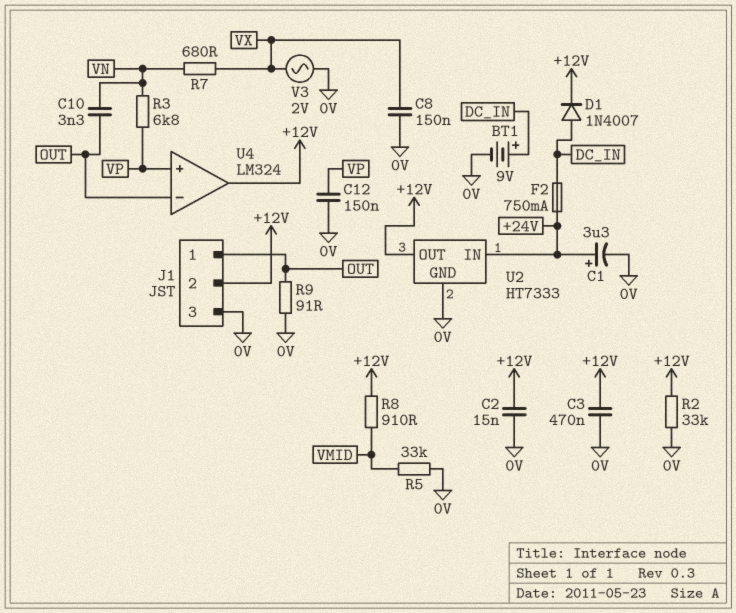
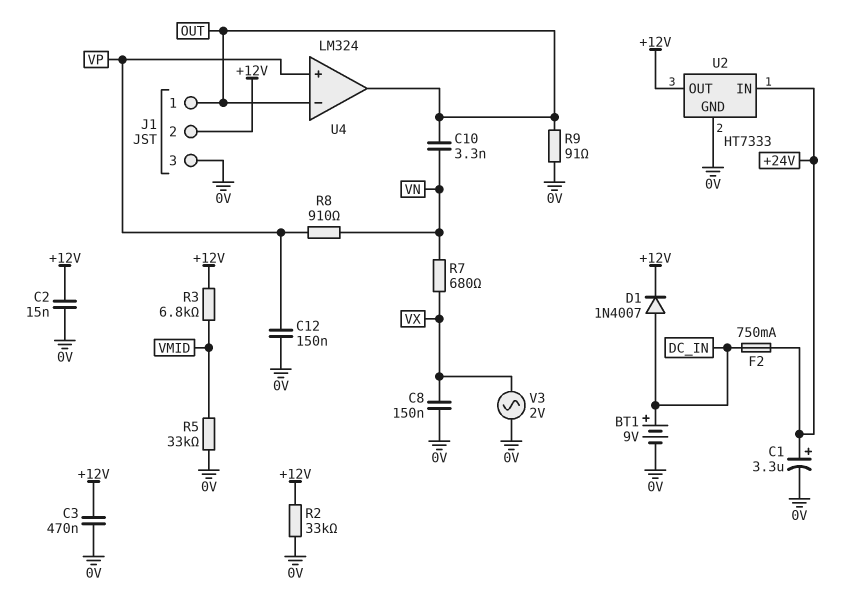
R3: 6.8k (VN, VP) -> 6.8k (+12V, VMID)
R8: 910 (+12V, VMID) -> 910 (VN, VP)
U4 pin out: +12V -> OUT

